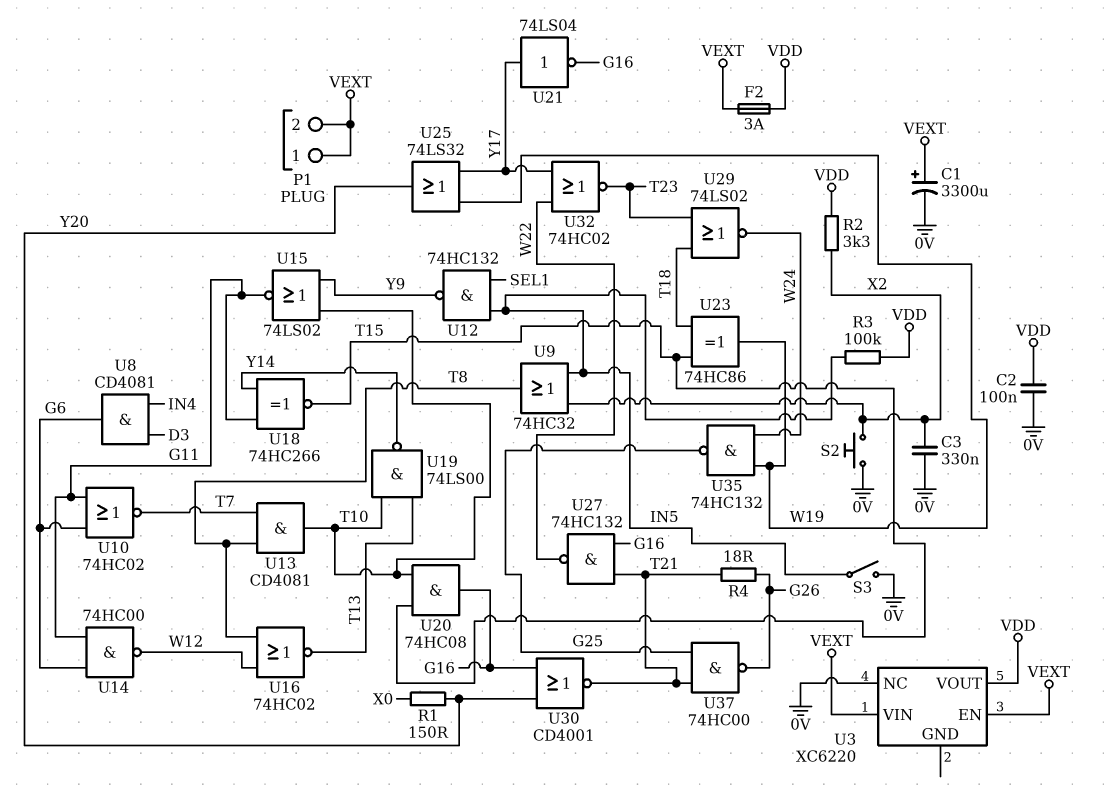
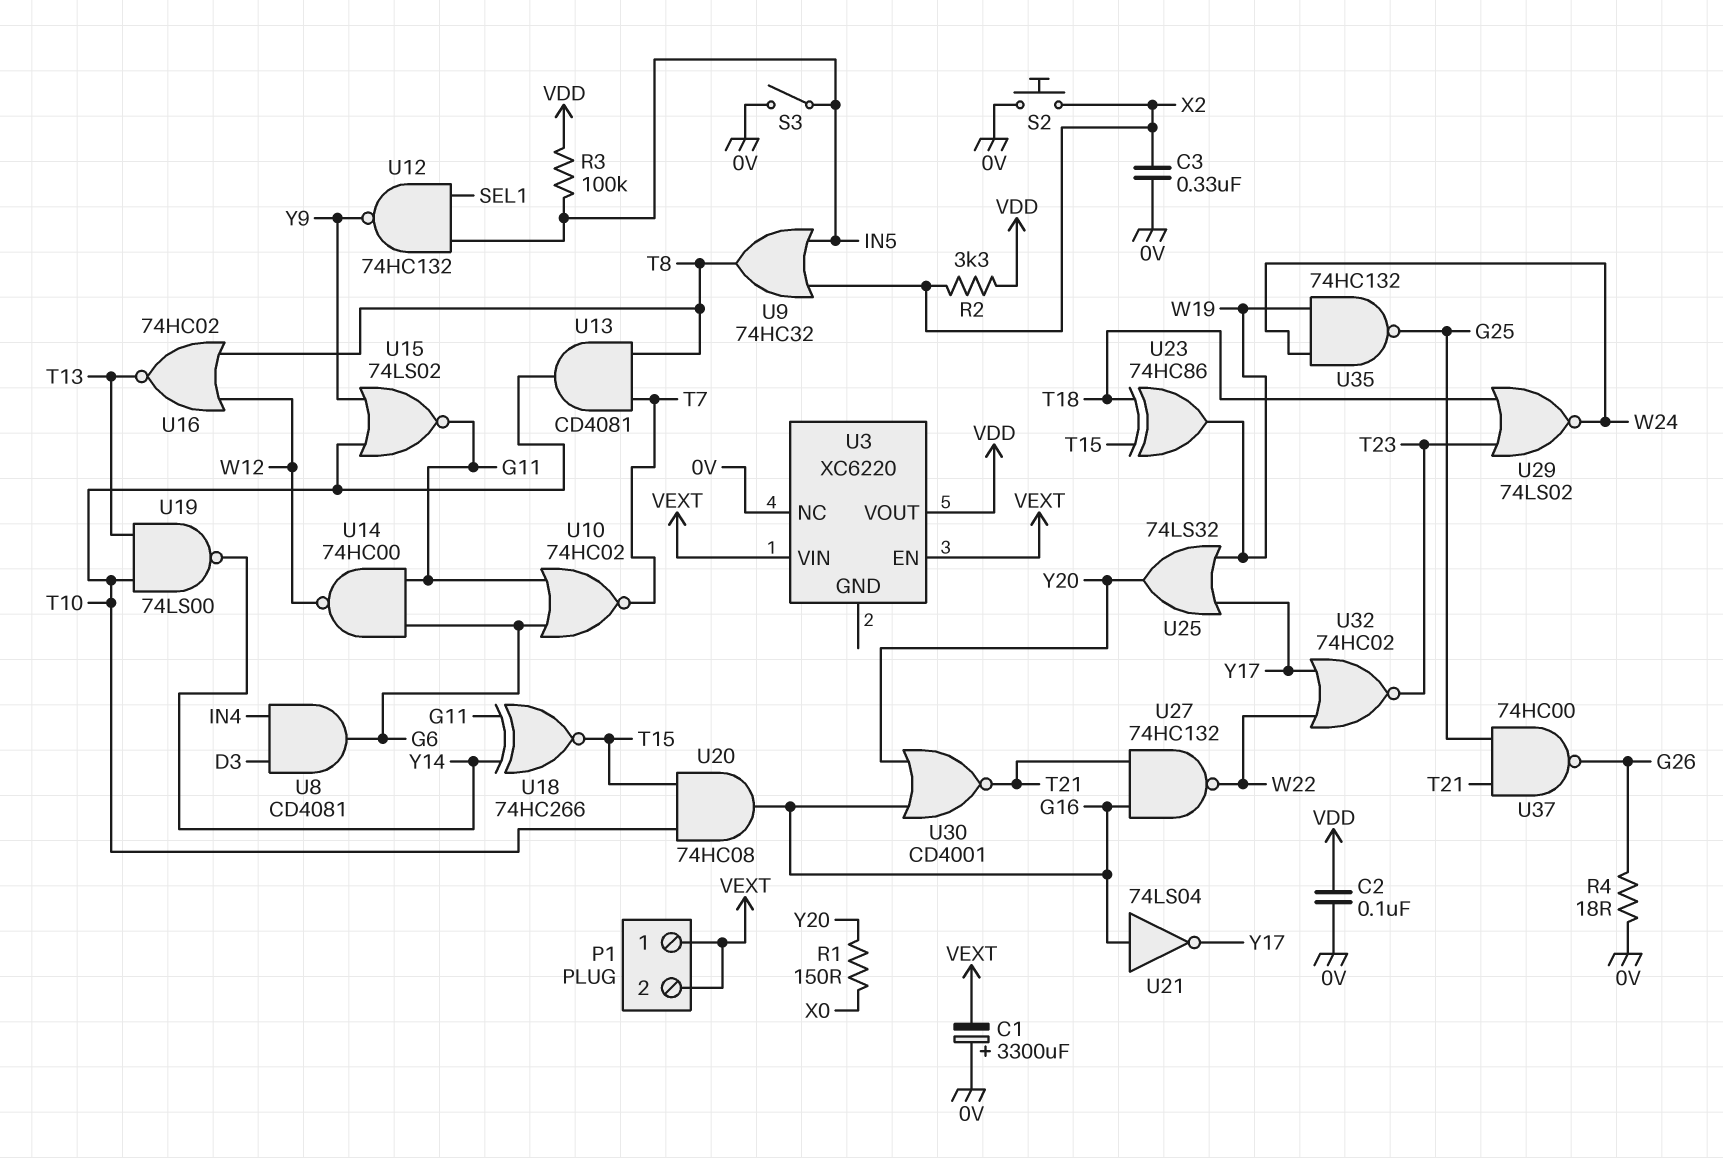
C1: 3300uF (plus VEXT, minus 0V) -> 3300uF (plus 0V, minus VEXT)
F2: 3A (VDD, VEXT) -> none
R4: 18 (G26, T21) -> 18 (0V, G26)
U21: NOT 74LS04 (in Y17, out G16) -> NOT 74LS04 (in G16, out Y17)

